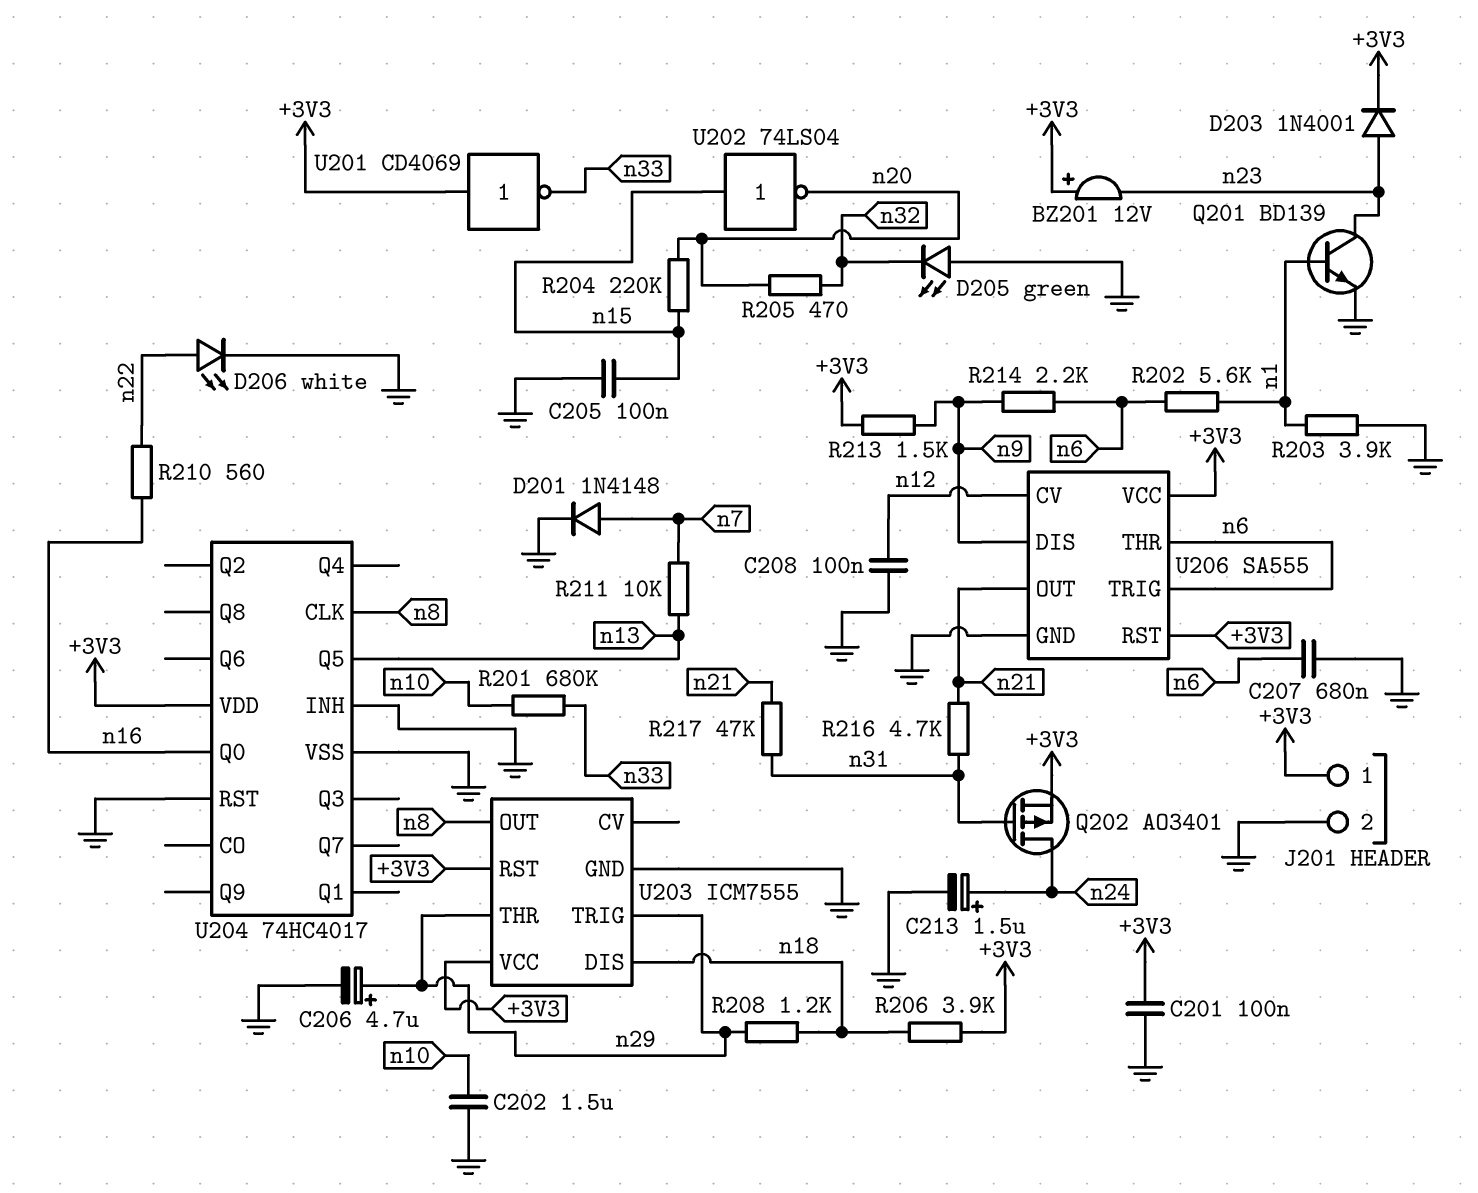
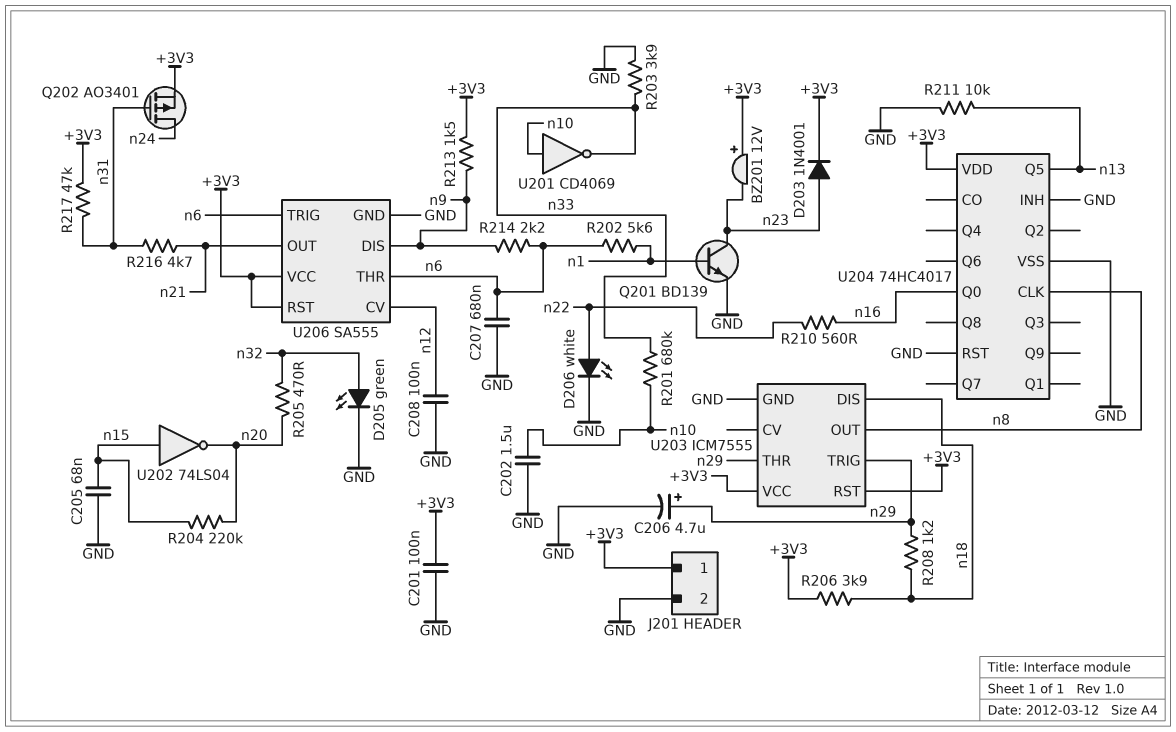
C205: 100nF (GND, n15) -> 68nF (GND, n15)
C213: 1.5uF (plus n24, minus GND) -> none
D201: diode 1N4148 (A n7, K GND) -> none
D205: LED green (A GND, K n32) -> LED green (A n32, K GND)
R203: 3.9k (GND, n1) -> 3.9k (GND, n33)
R211: 10k (n7, n13) -> 10k (GND, n13)
R217: 47k (n21, n31) -> 47k (+3V3, n31)
U201: NOT CD4069 (in +3V3, out n33) -> NOT CD4069 (in n10, out n33)

